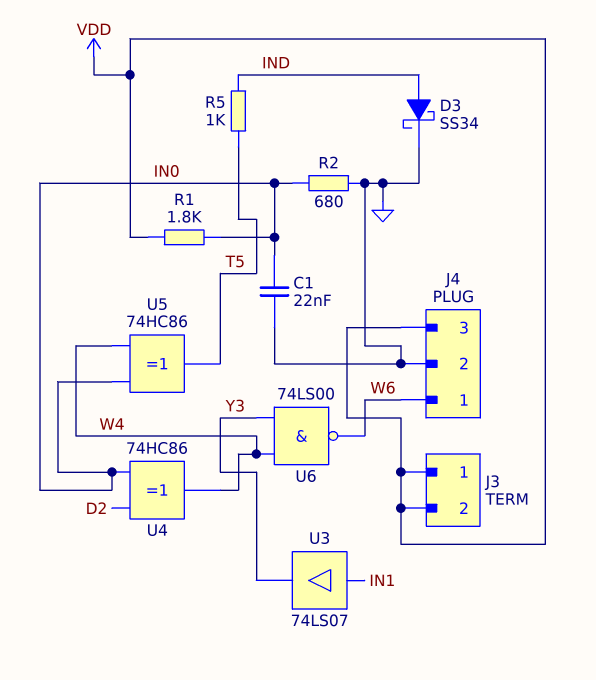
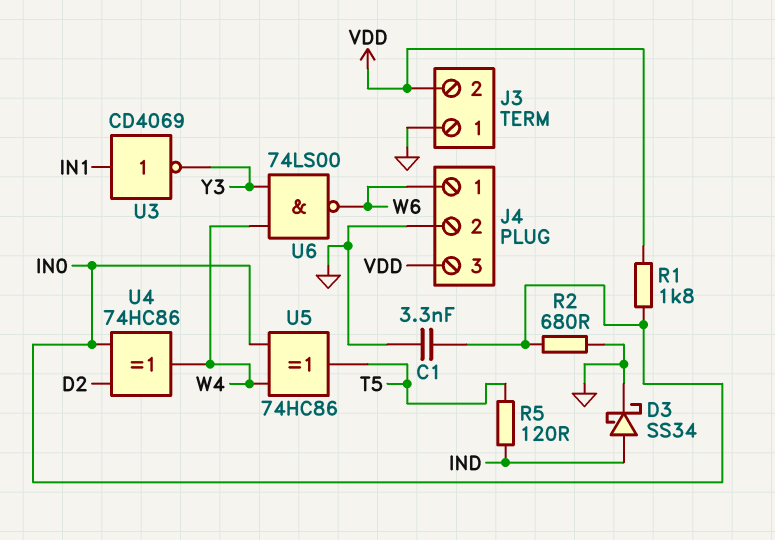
C1: 22nF (GND, IN0) -> 3.3nF (GND, IN0)
J3 pin 1: VDD -> GND
R5: 1k (IND, T5) -> 120 (IND, T5)
U3: buffer 74LS07 (in IN1, out Y3) -> NOT CD4069 (in IN1, out Y3)

